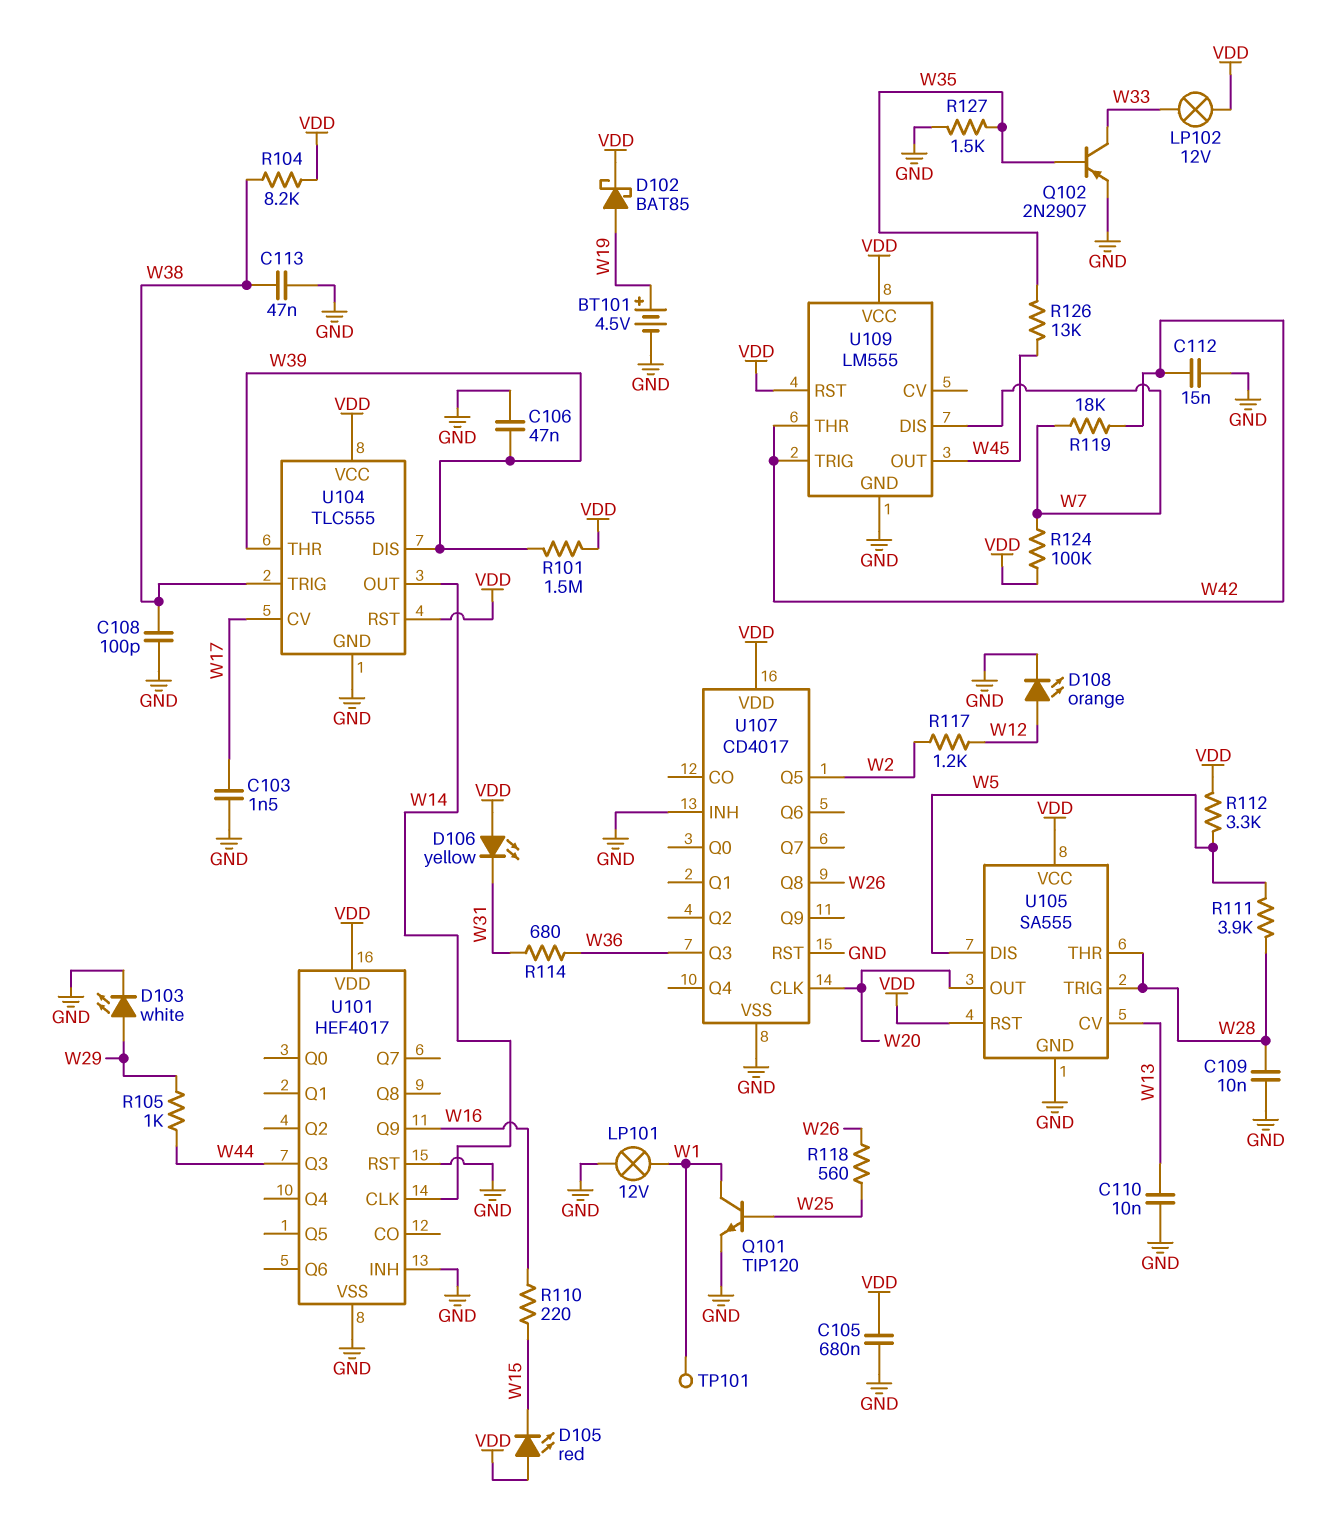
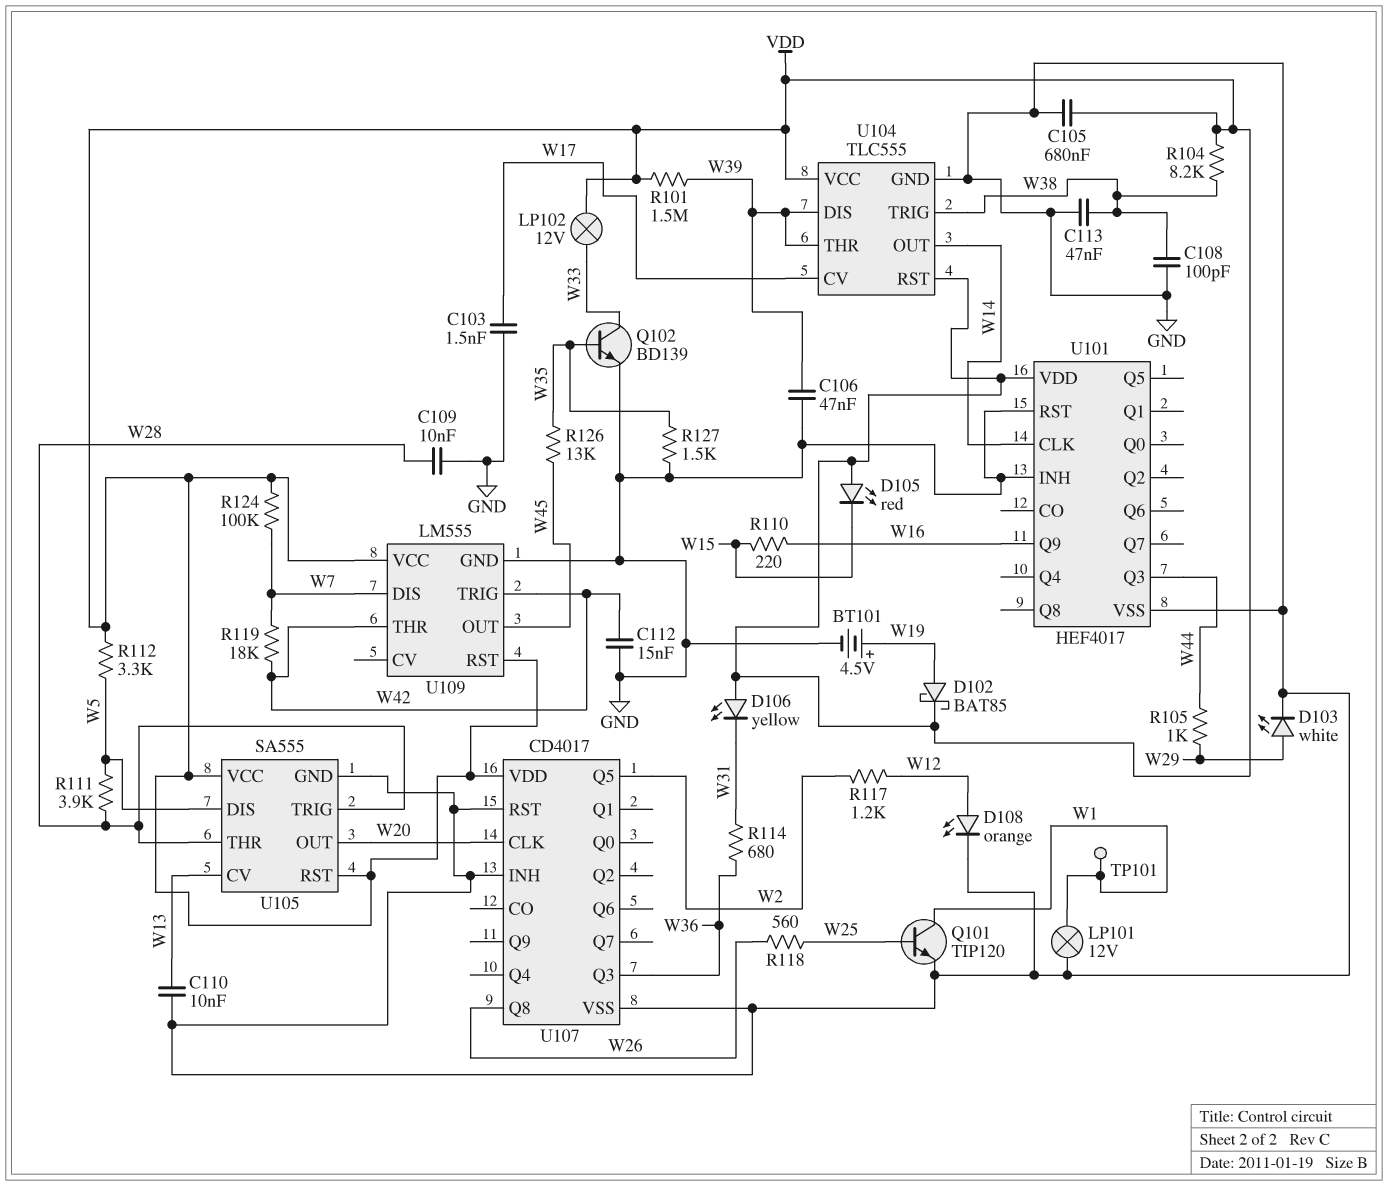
Q102: PNP 2N2907 (B W35, C W33, E GND) -> NPN BD139 (B W35, C W33, E GND)

